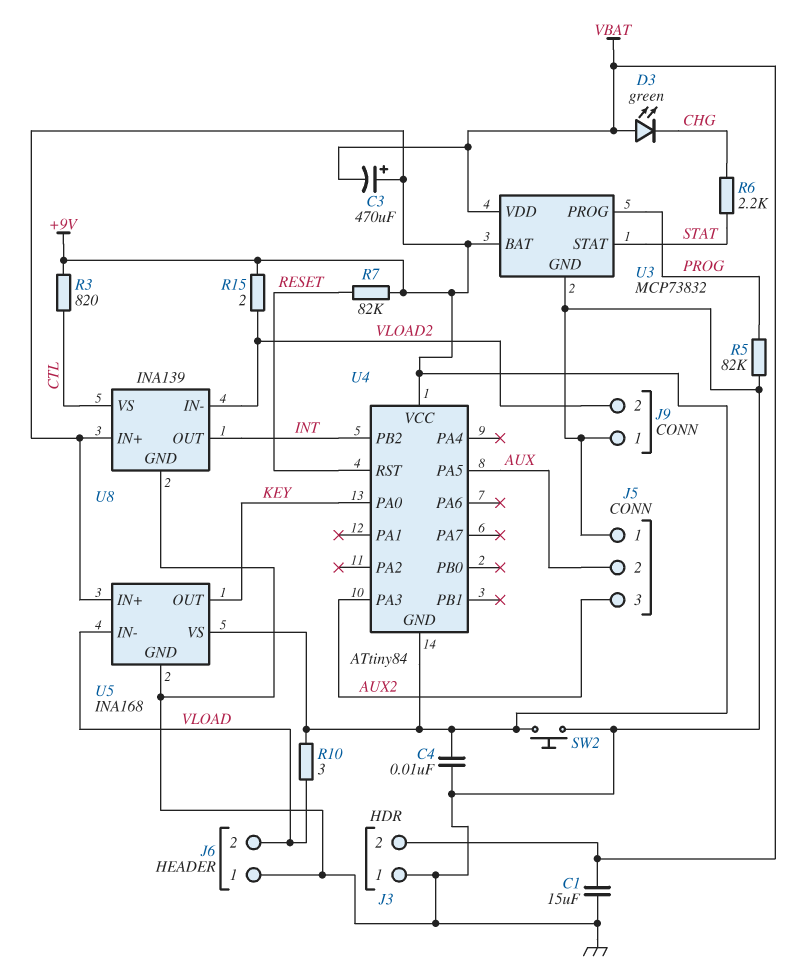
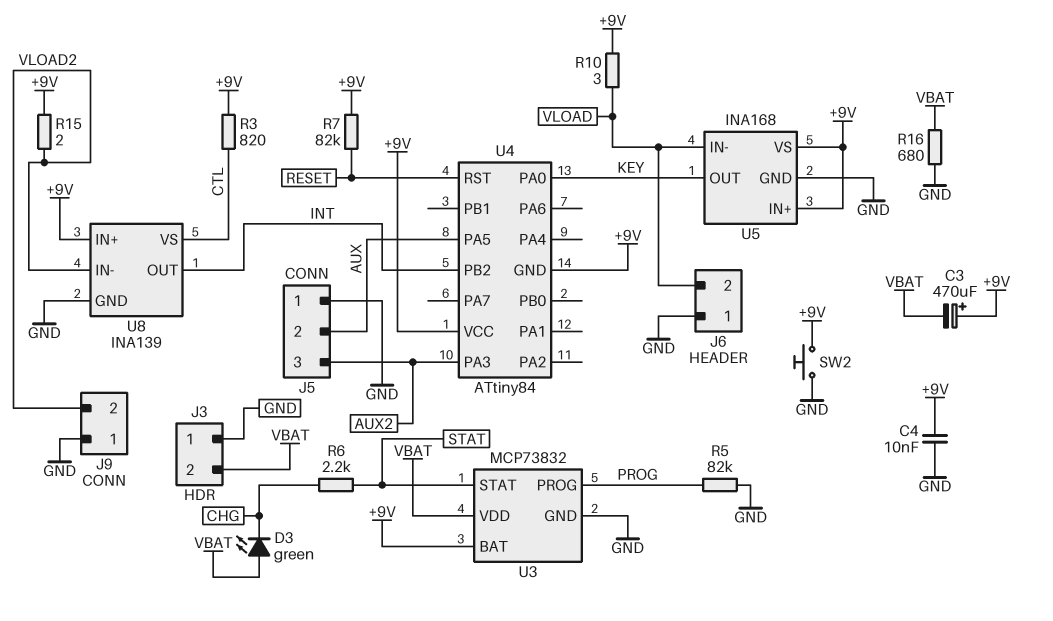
C1: 15uF (GND, VBAT) -> none
R16: none -> 680 (GND, VBAT)

